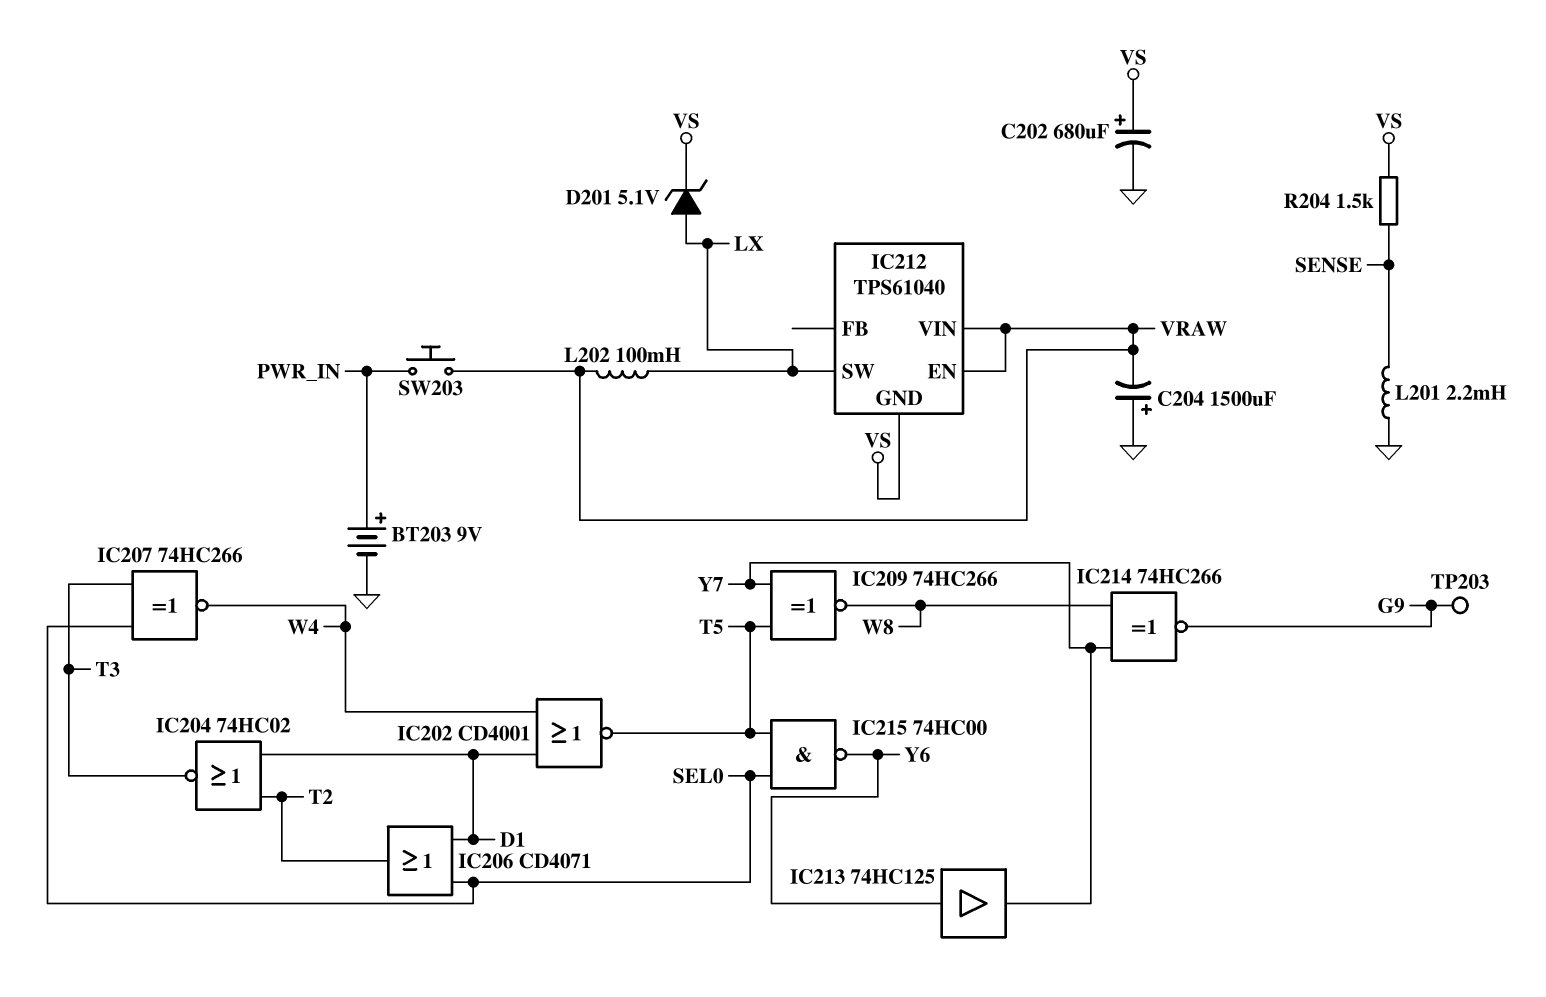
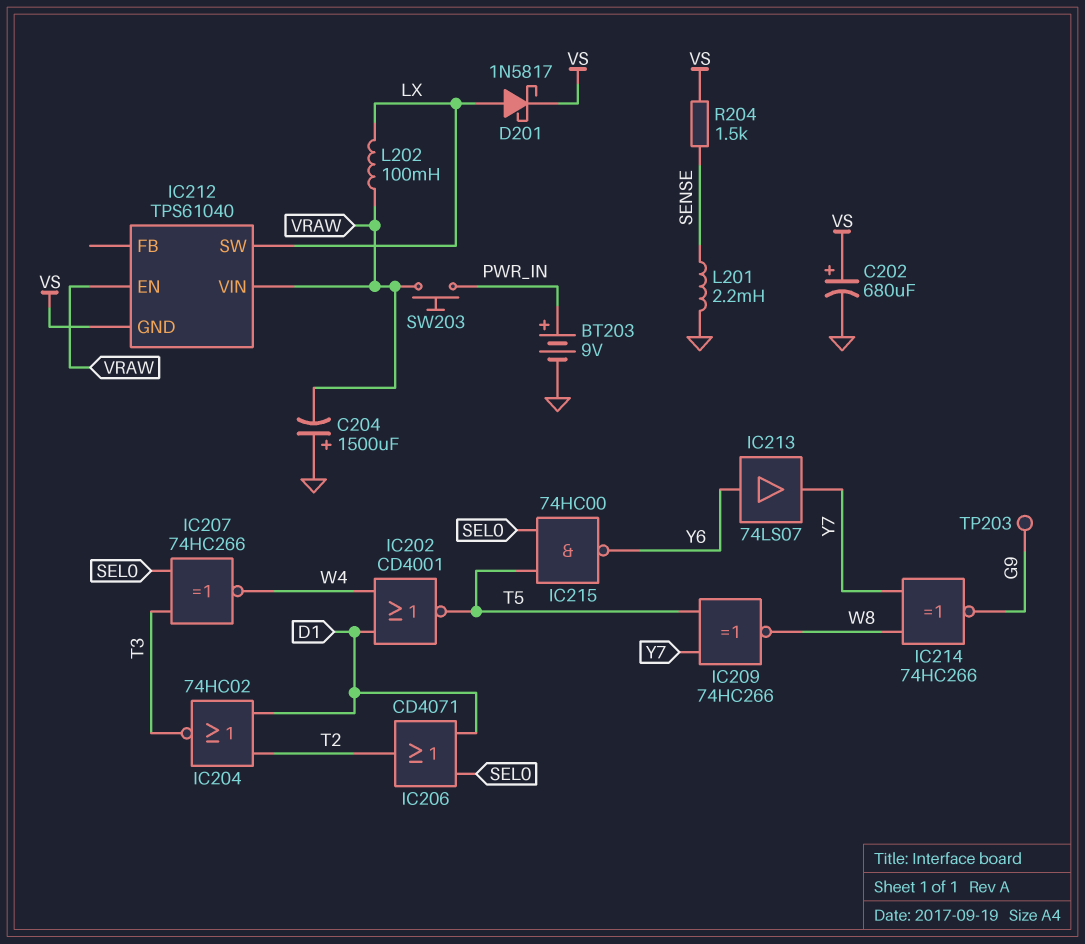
D201: zener 5.1V (A LX, K VS) -> schottky 1N5817 (A LX, K VS)
IC213: buffer 74HC125 (in Y6, out Y7) -> buffer 74LS07 (in Y6, out Y7)

